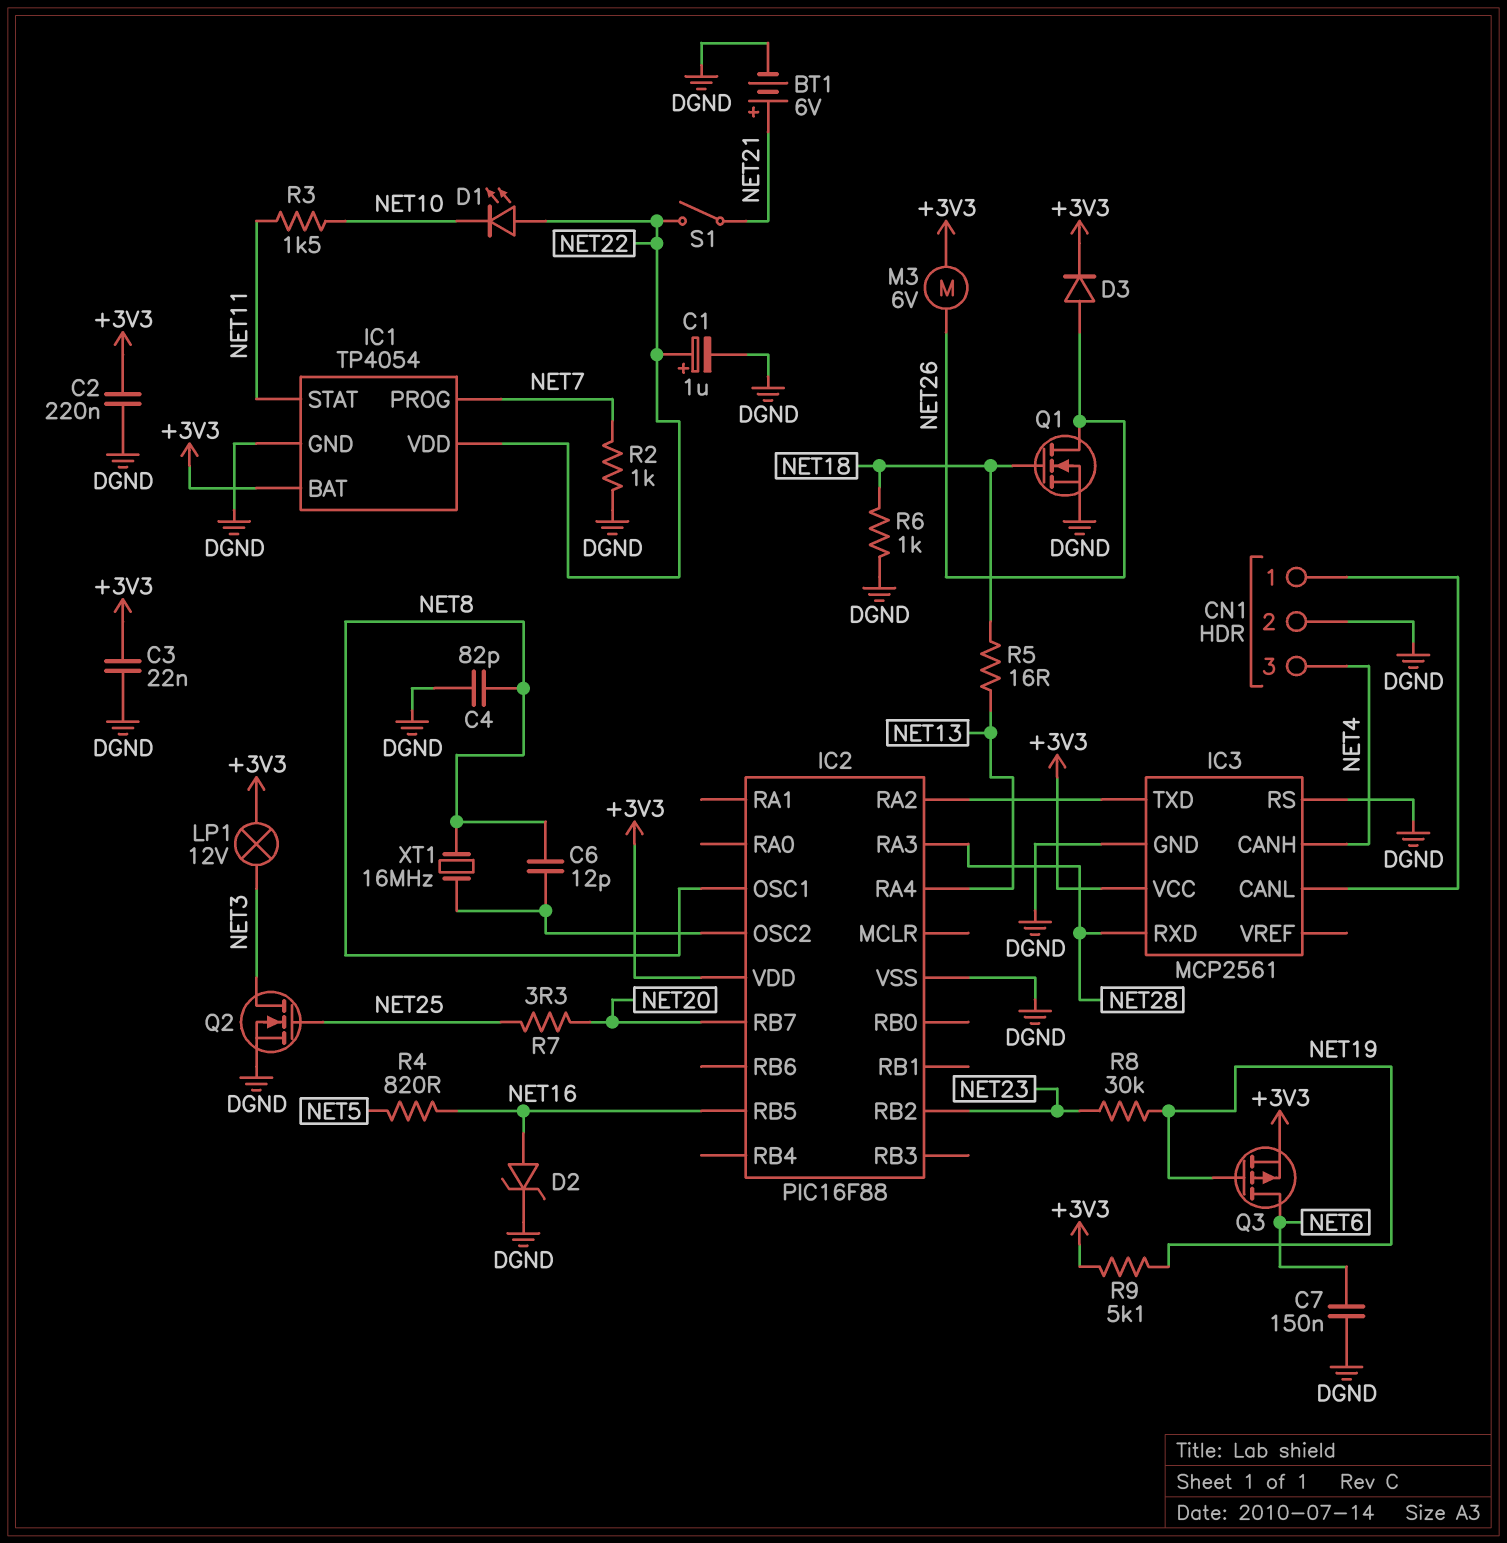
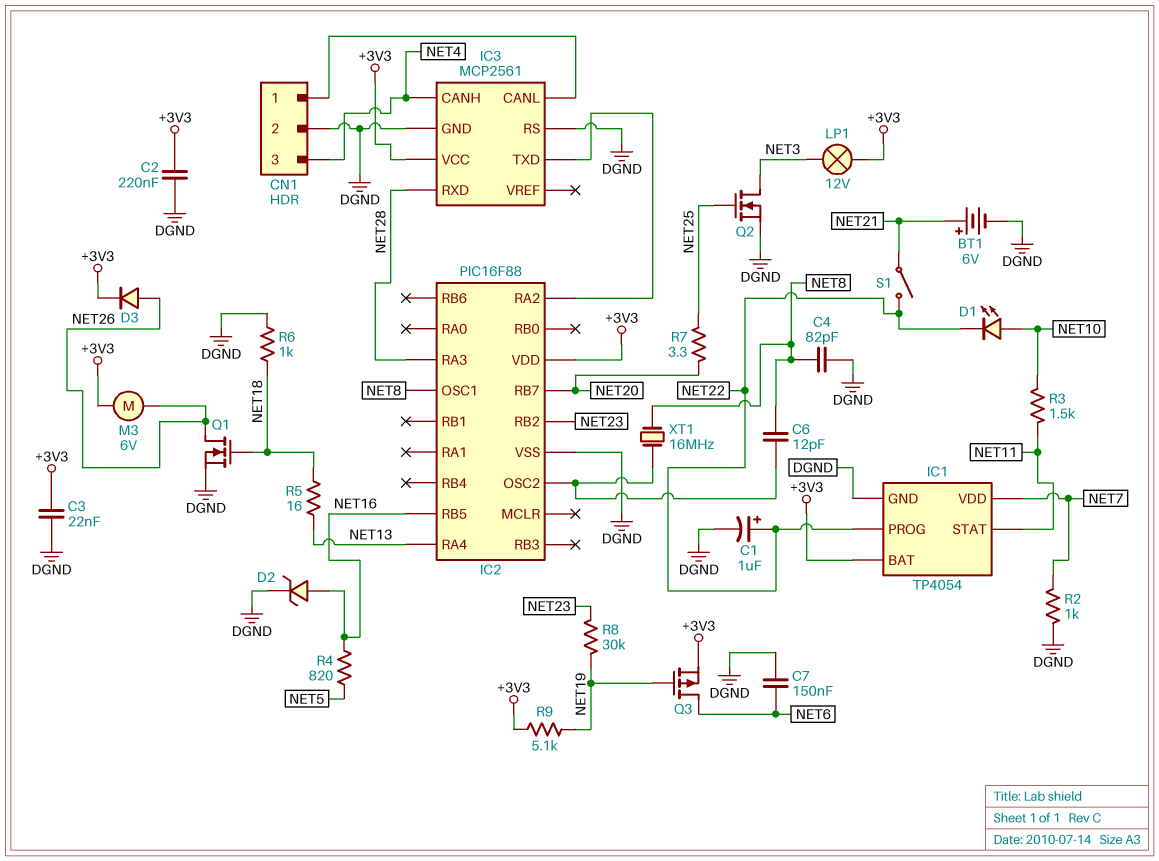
D1: LED (A NET22, K NET10) -> LED (A NET10, K NET22)
IC1 pin PROG: NET7 -> NET22
IC1 pin VDD: NET22 -> NET7

